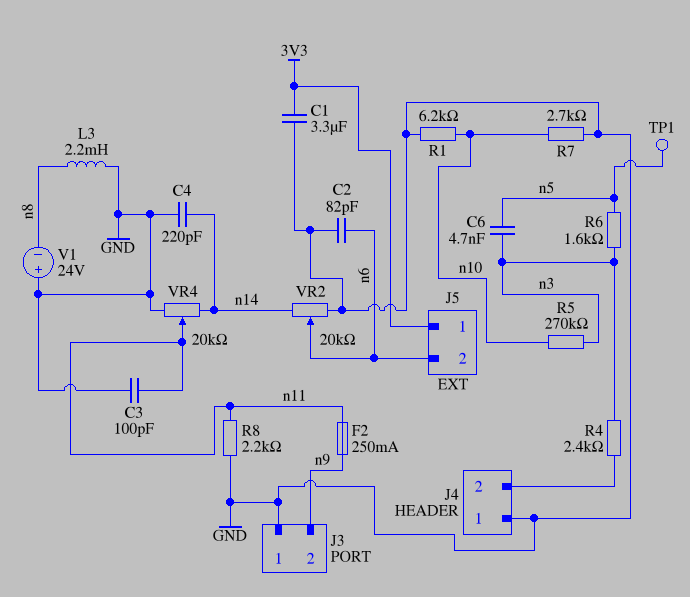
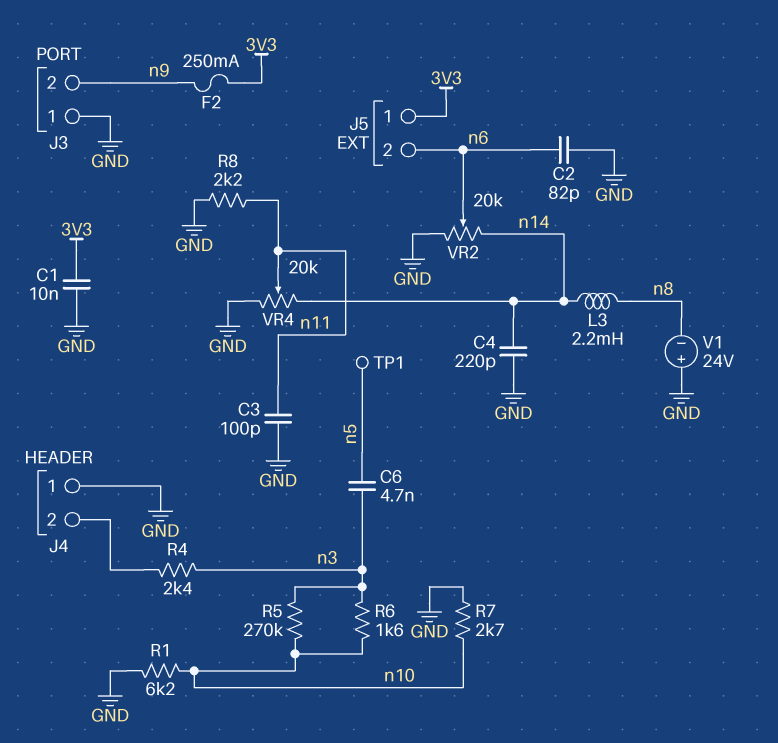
C1: 3.3uF (3V3, GND) -> 10nF (3V3, GND)
F2: 250mA (n9, n11) -> 250mA (3V3, n9)
L3: 2.2mH (GND, n8) -> 2.2mH (n8, n14)
R6: 1.6k (n3, n5) -> 1.6k (n3, n10)

